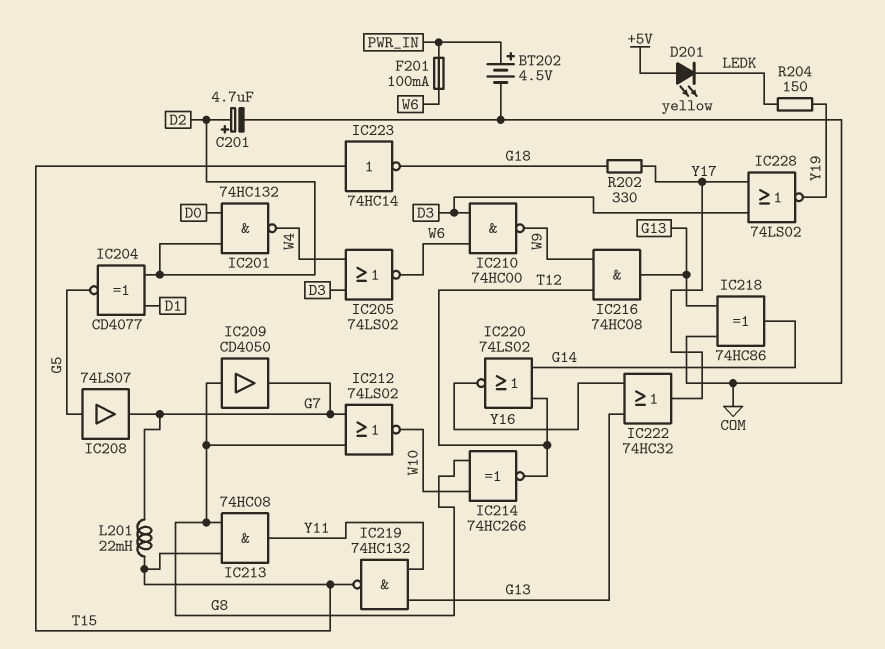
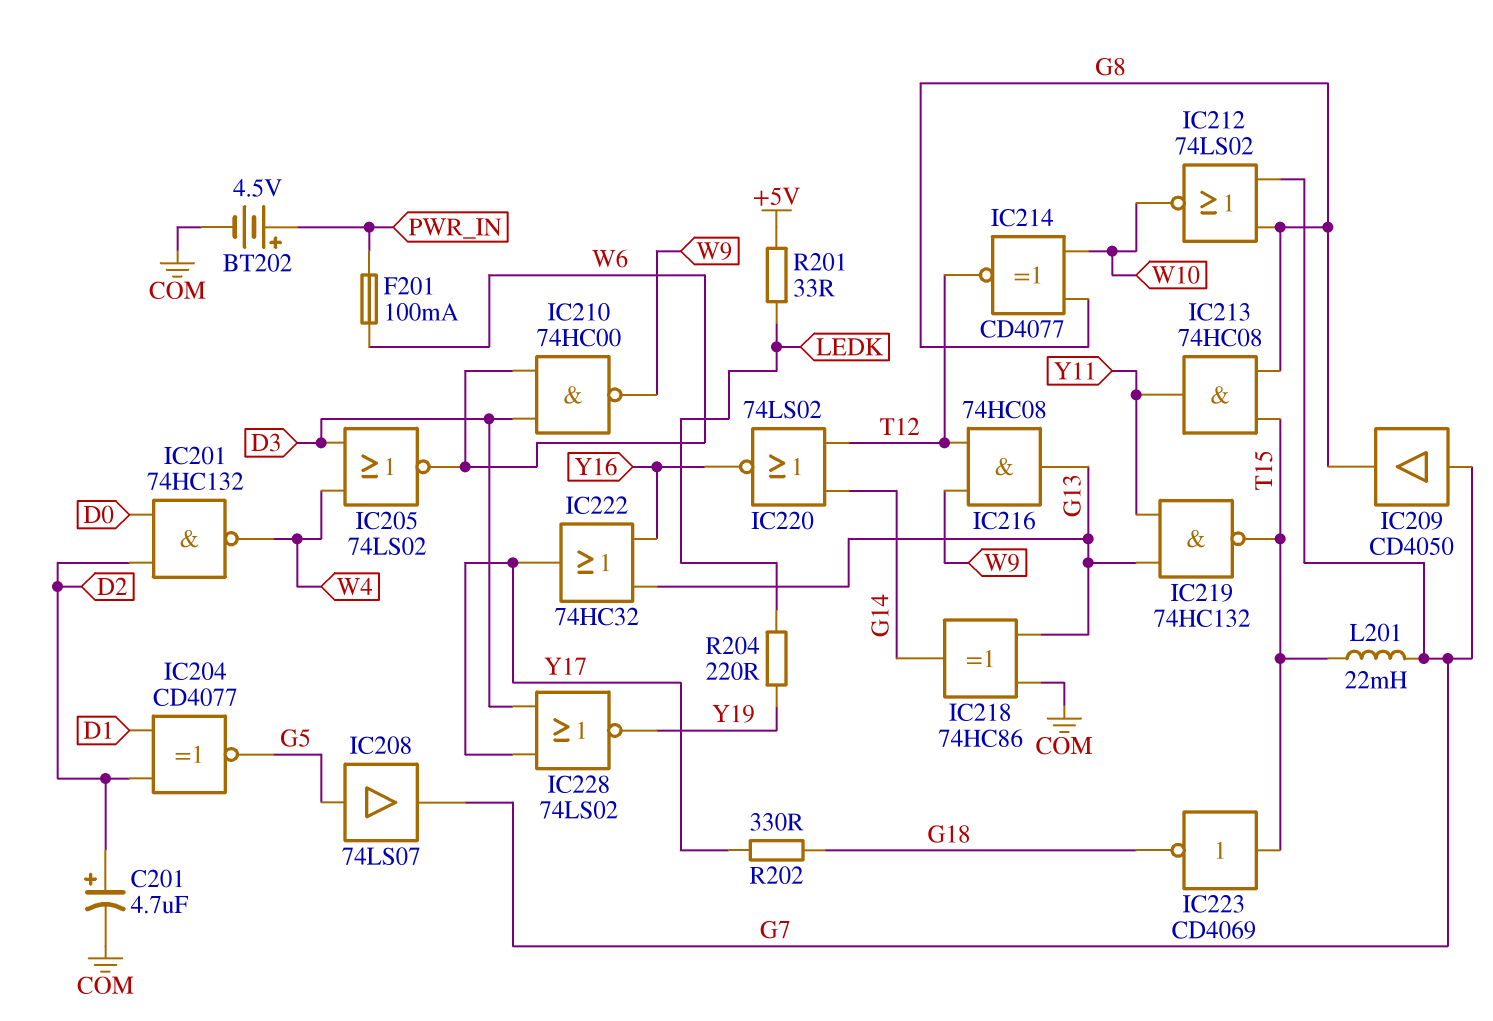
D201: LED yellow (A +5V, K LEDK) -> none
IC209: buffer CD4050 (in G8, out G7) -> buffer CD4050 (in G7, out G8)
IC214: XNOR 74HC266 (in G8, in W10, out T12) -> XNOR CD4077 (in G8, in W10, out T12)
IC223: NOT 74HC14 (in T15, out G18) -> NOT CD4069 (in T15, out G18)
R201: none -> 33 (+5V, LEDK)
R204: 150 (LEDK, Y19) -> 220 (LEDK, Y19)

